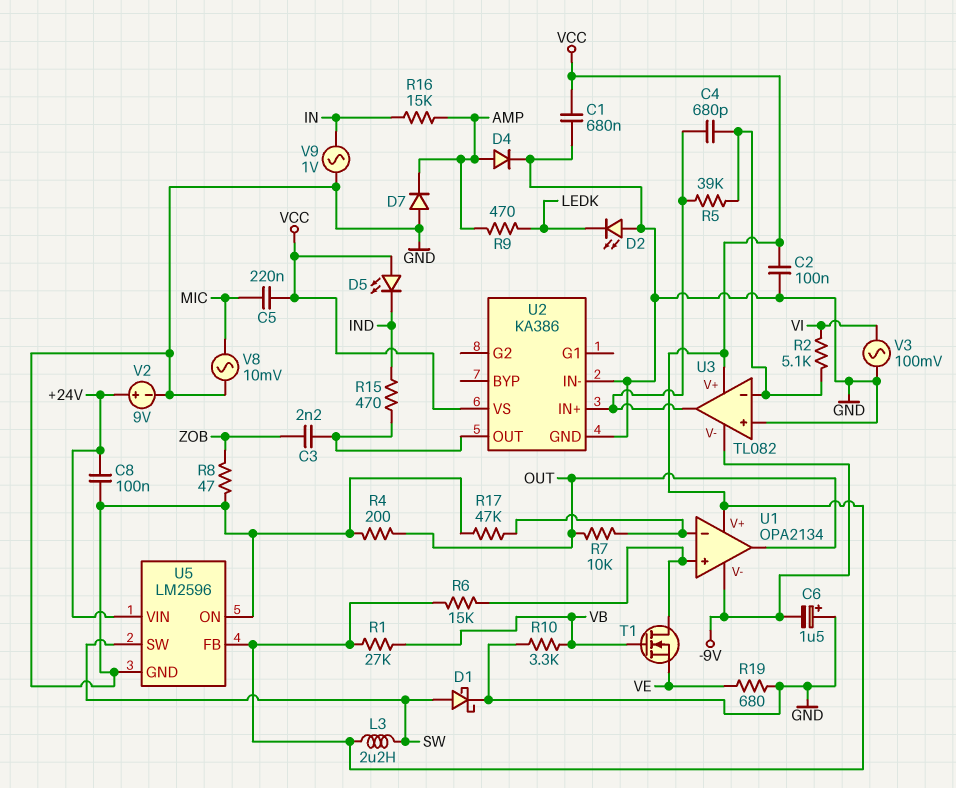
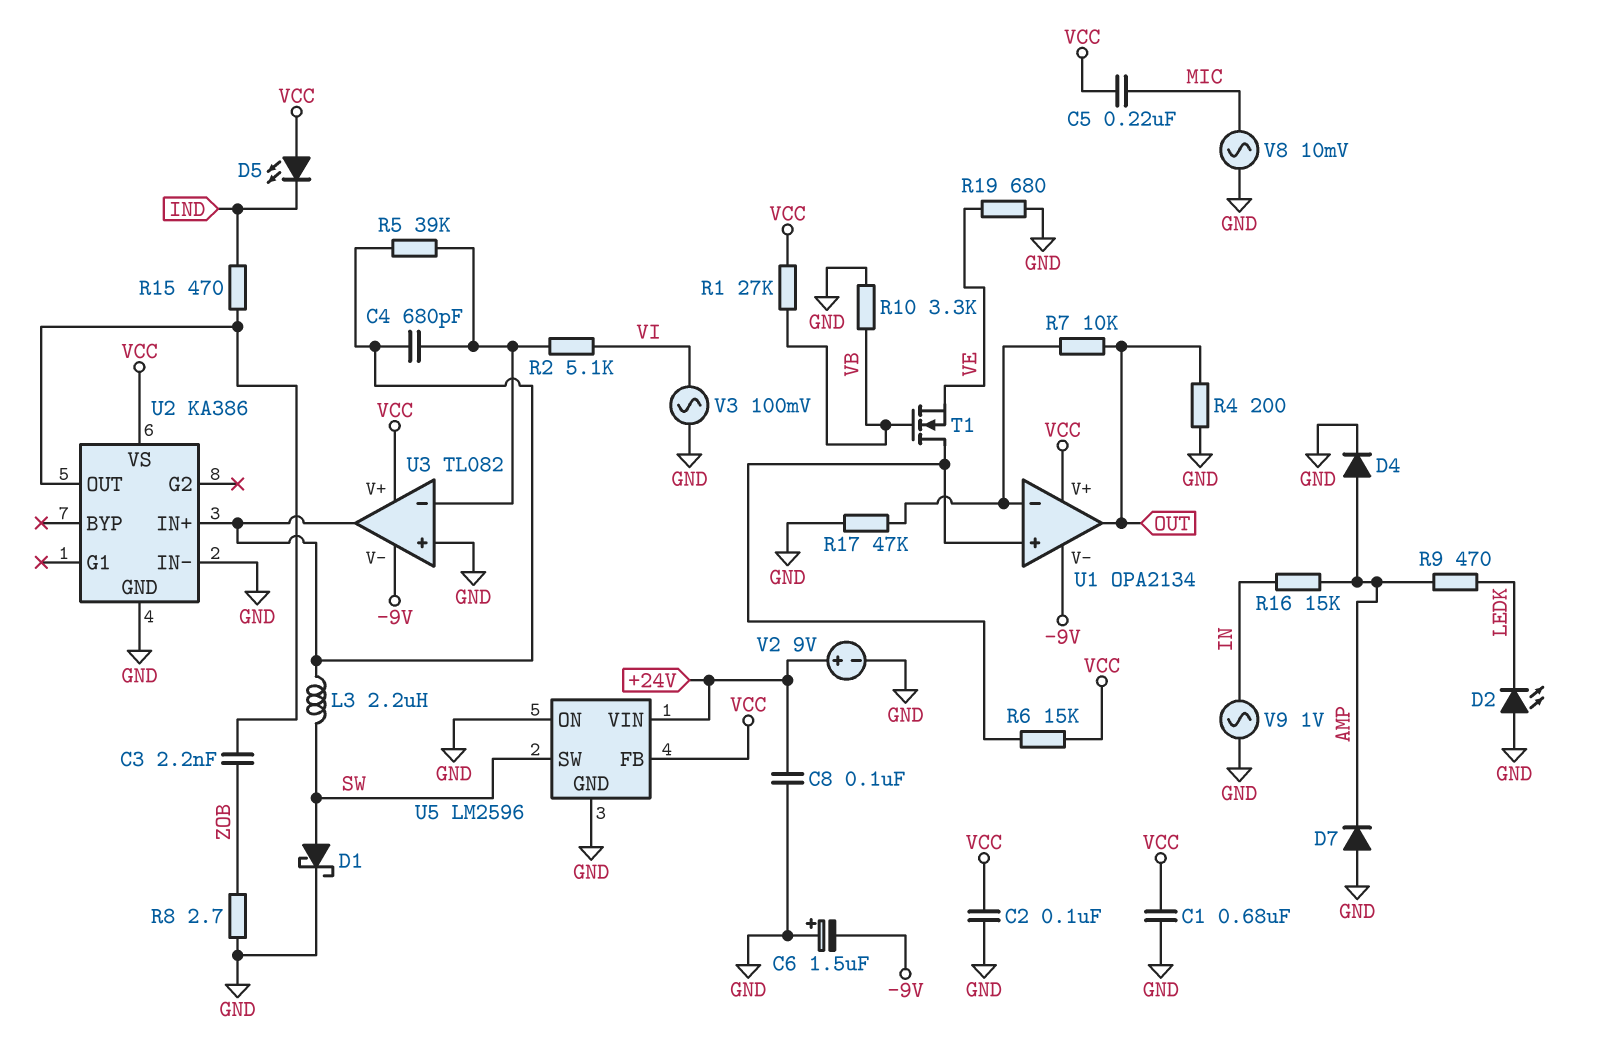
L3: 2.2uH (SW, VCC) -> 2.2uH (SW, U2/IN+)
R8: 47 (GND, ZOB) -> 2.7 (GND, ZOB)

